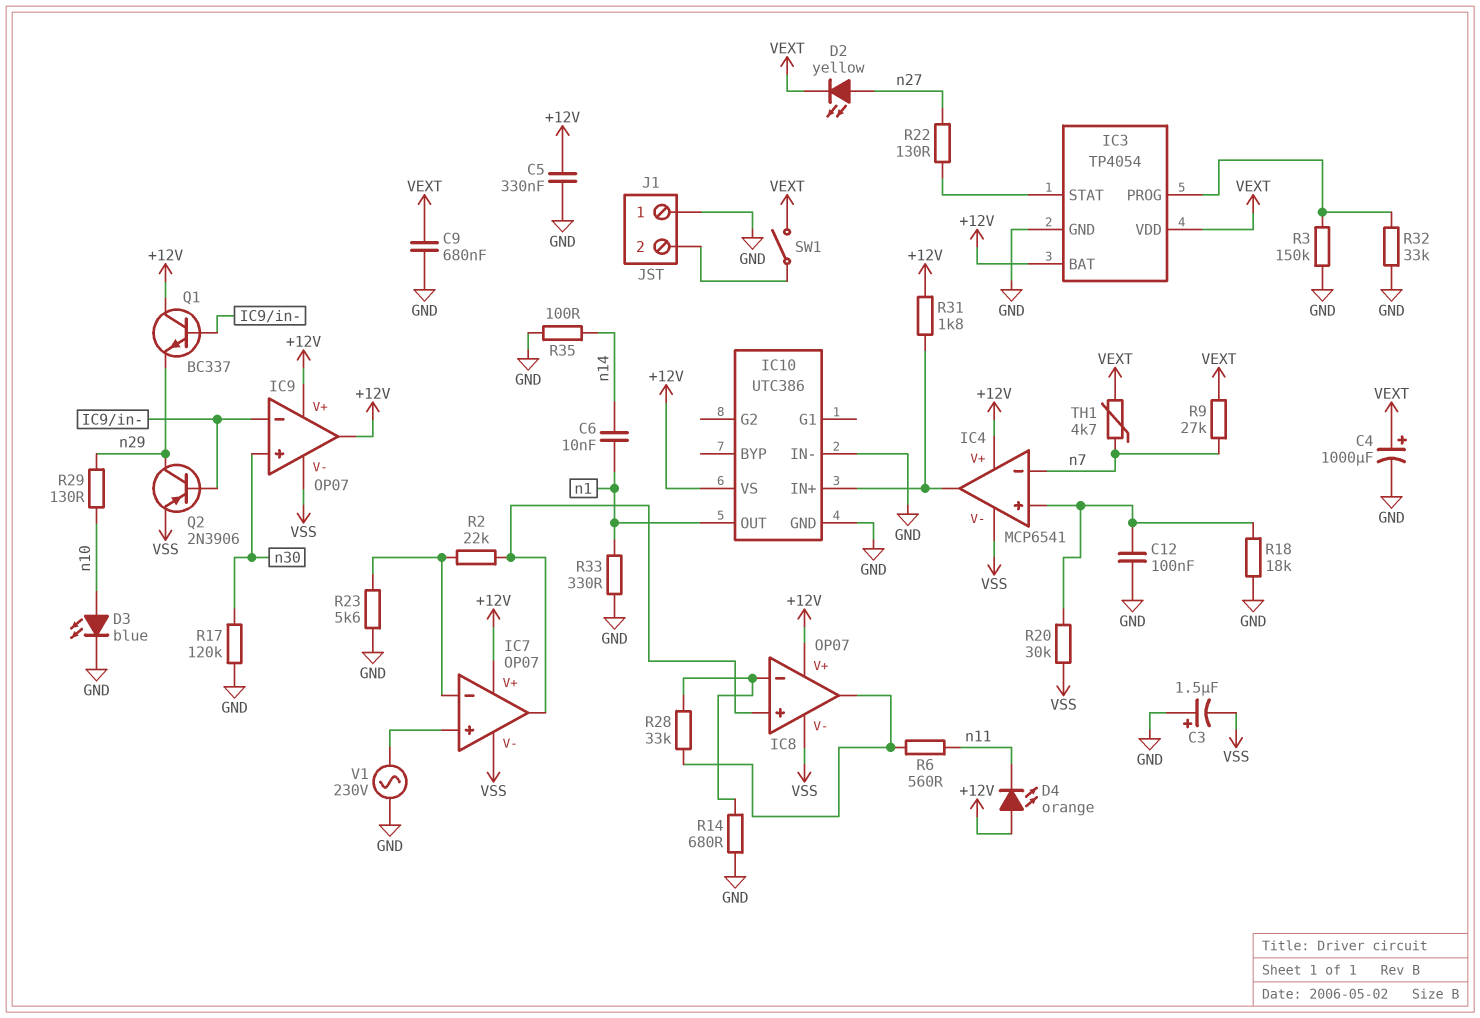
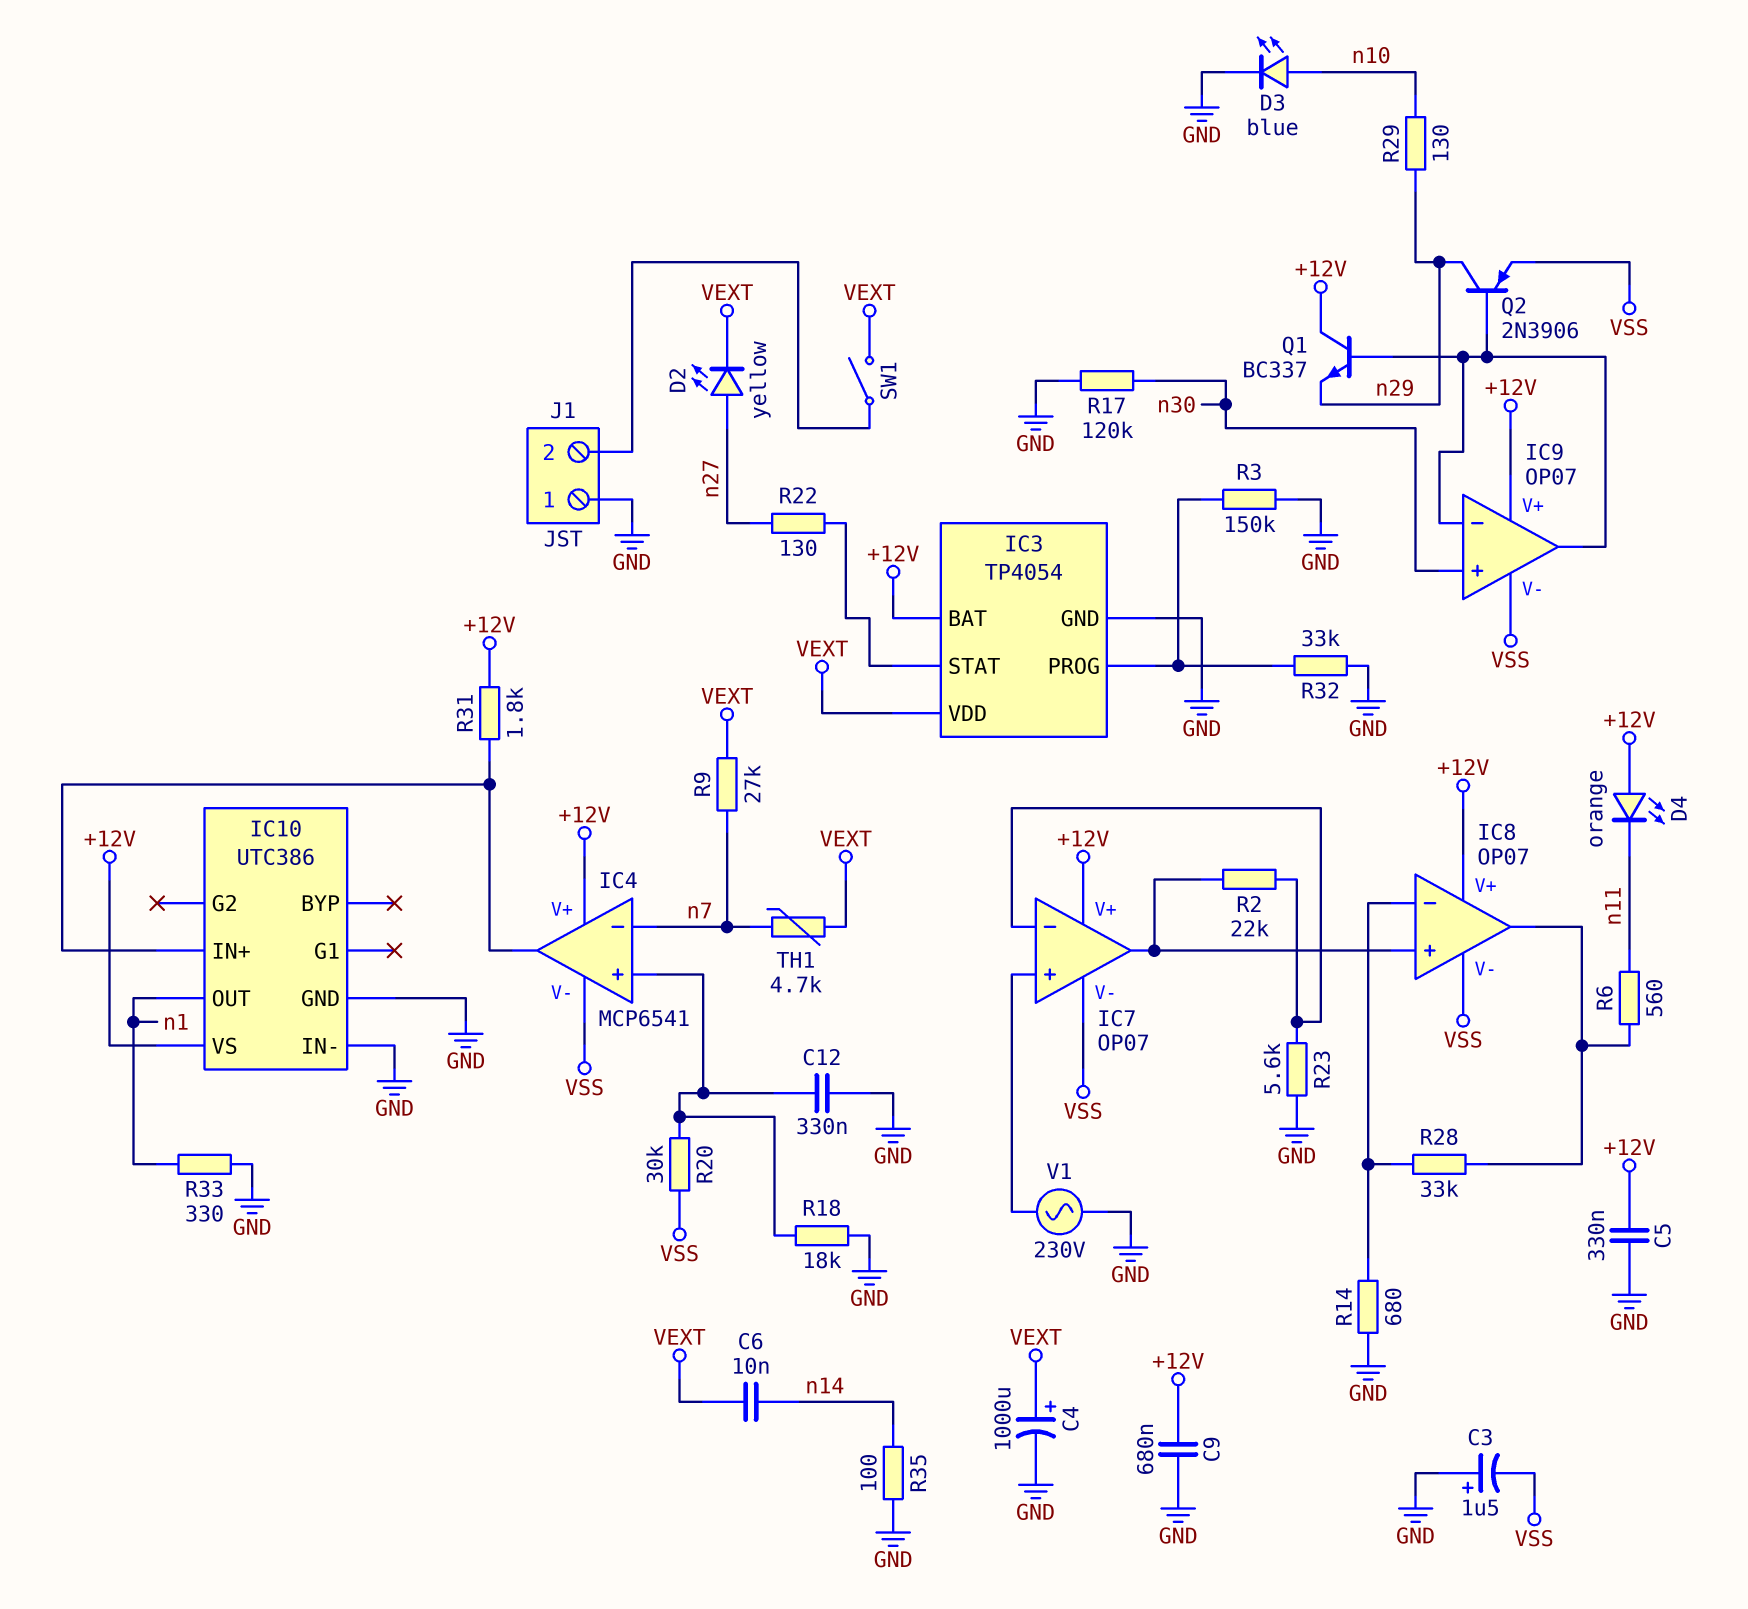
C6: 10nF (n1, n14) -> 10nF (VEXT, n14)
C9: 680nF (GND, VEXT) -> 680nF (+12V, GND)
C12: 100nF (GND, IC4/in+) -> 330nF (GND, IC4/in+)
IC9 pin out: +12V -> IC9/in-

